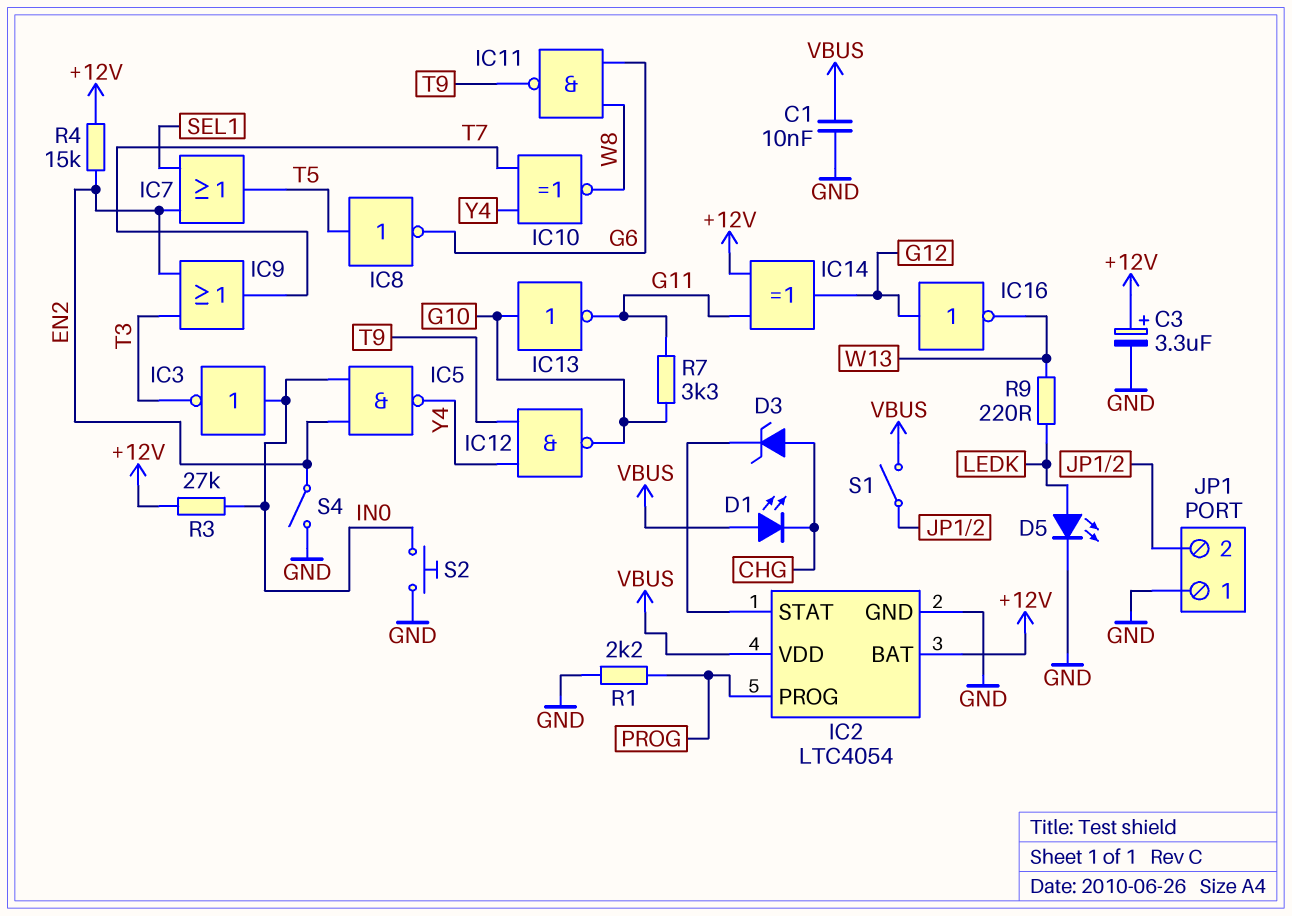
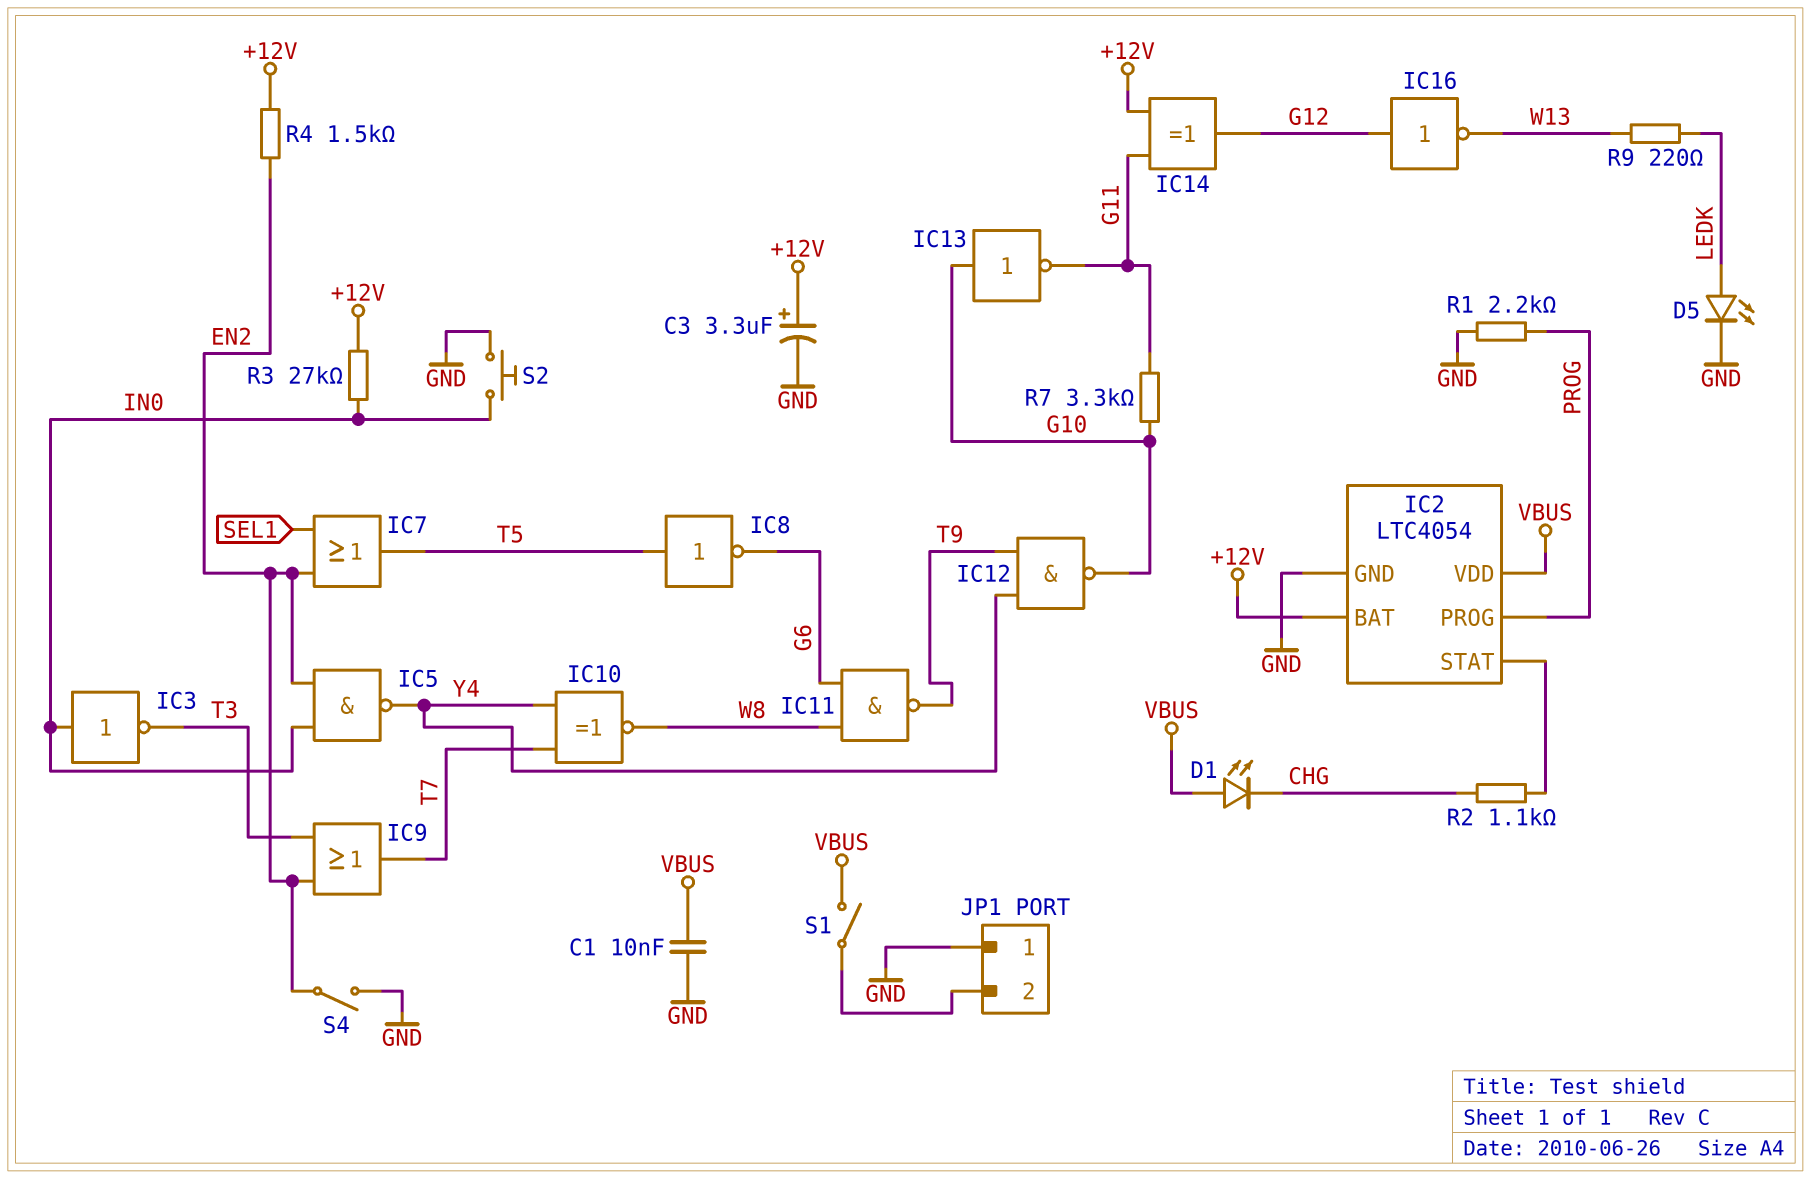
D3: zener (A CHG, K IC2/STAT) -> none
R2: none -> 1.1k (CHG, IC2/STAT)
R4: 15k (+12V, EN2) -> 1.5k (+12V, EN2)

